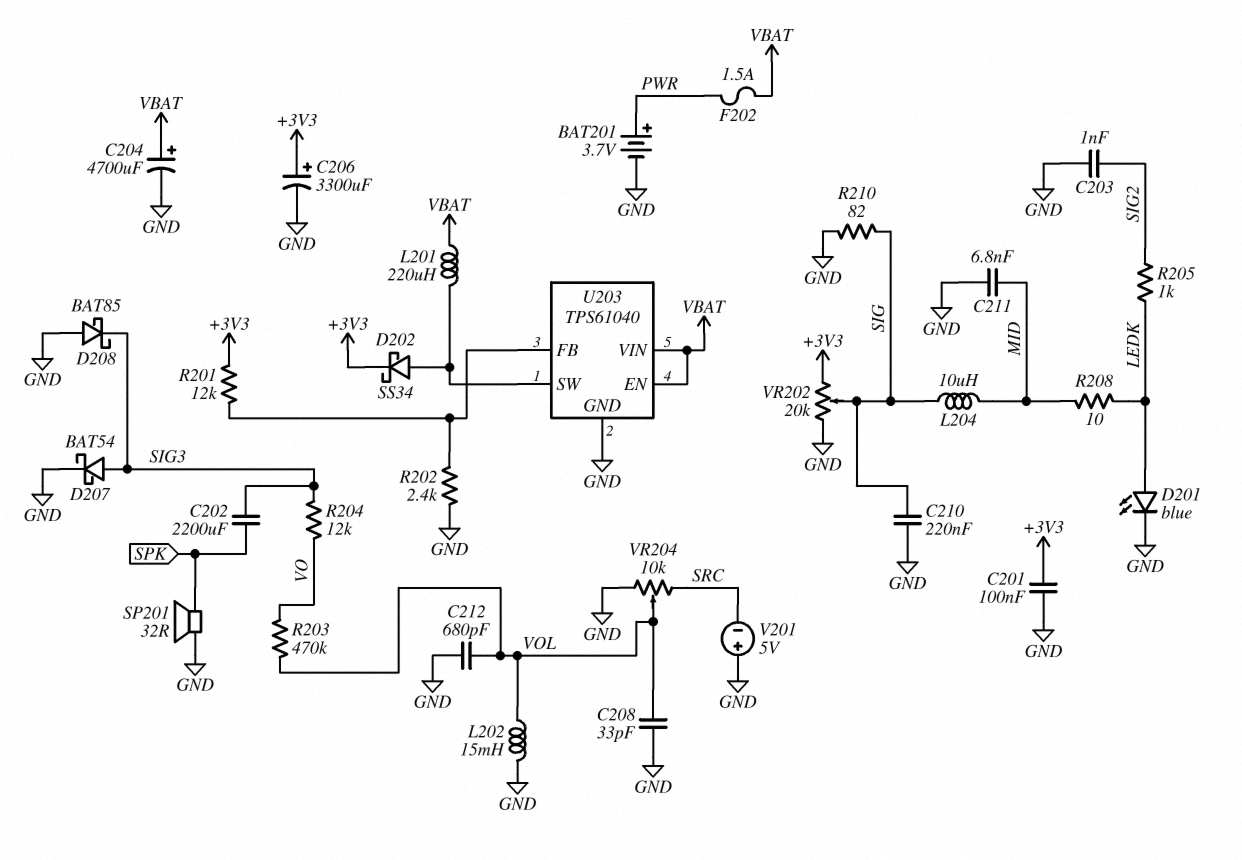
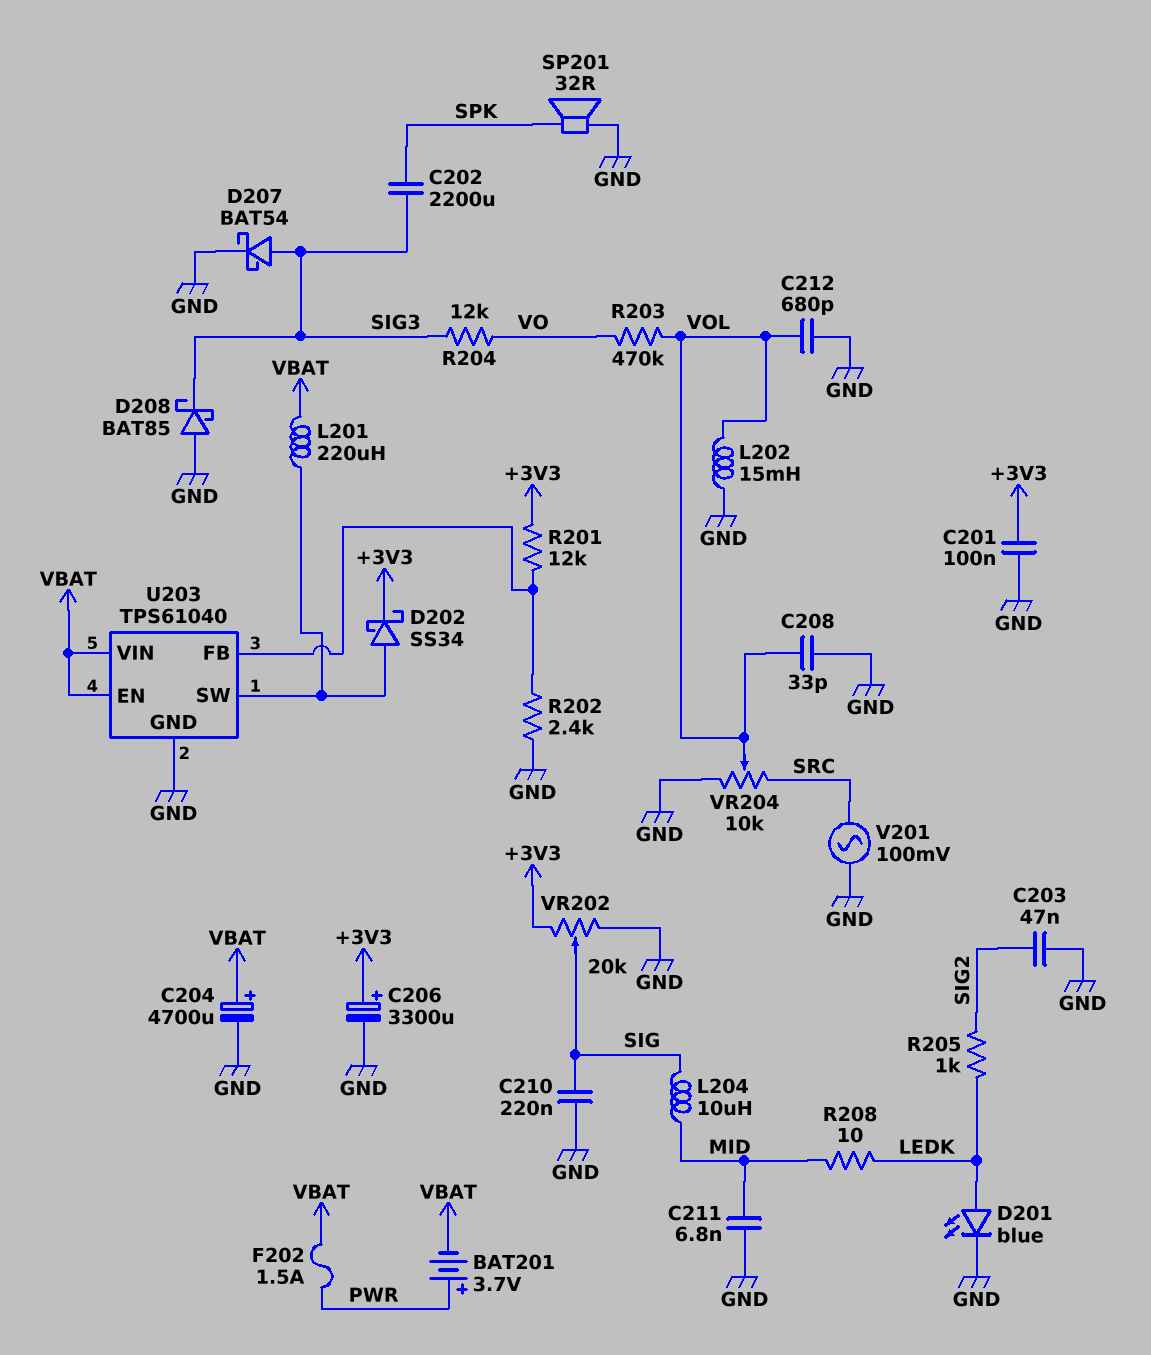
BAT201: 3.7V (plus PWR, minus GND) -> 3.7V (plus PWR, minus VBAT)
C203: 1nF (GND, SIG2) -> 47nF (GND, SIG2)
R210: 82 (GND, SIG) -> none
V201: 5V (plus GND, minus SRC) -> AC 100mV (GND, SRC)

